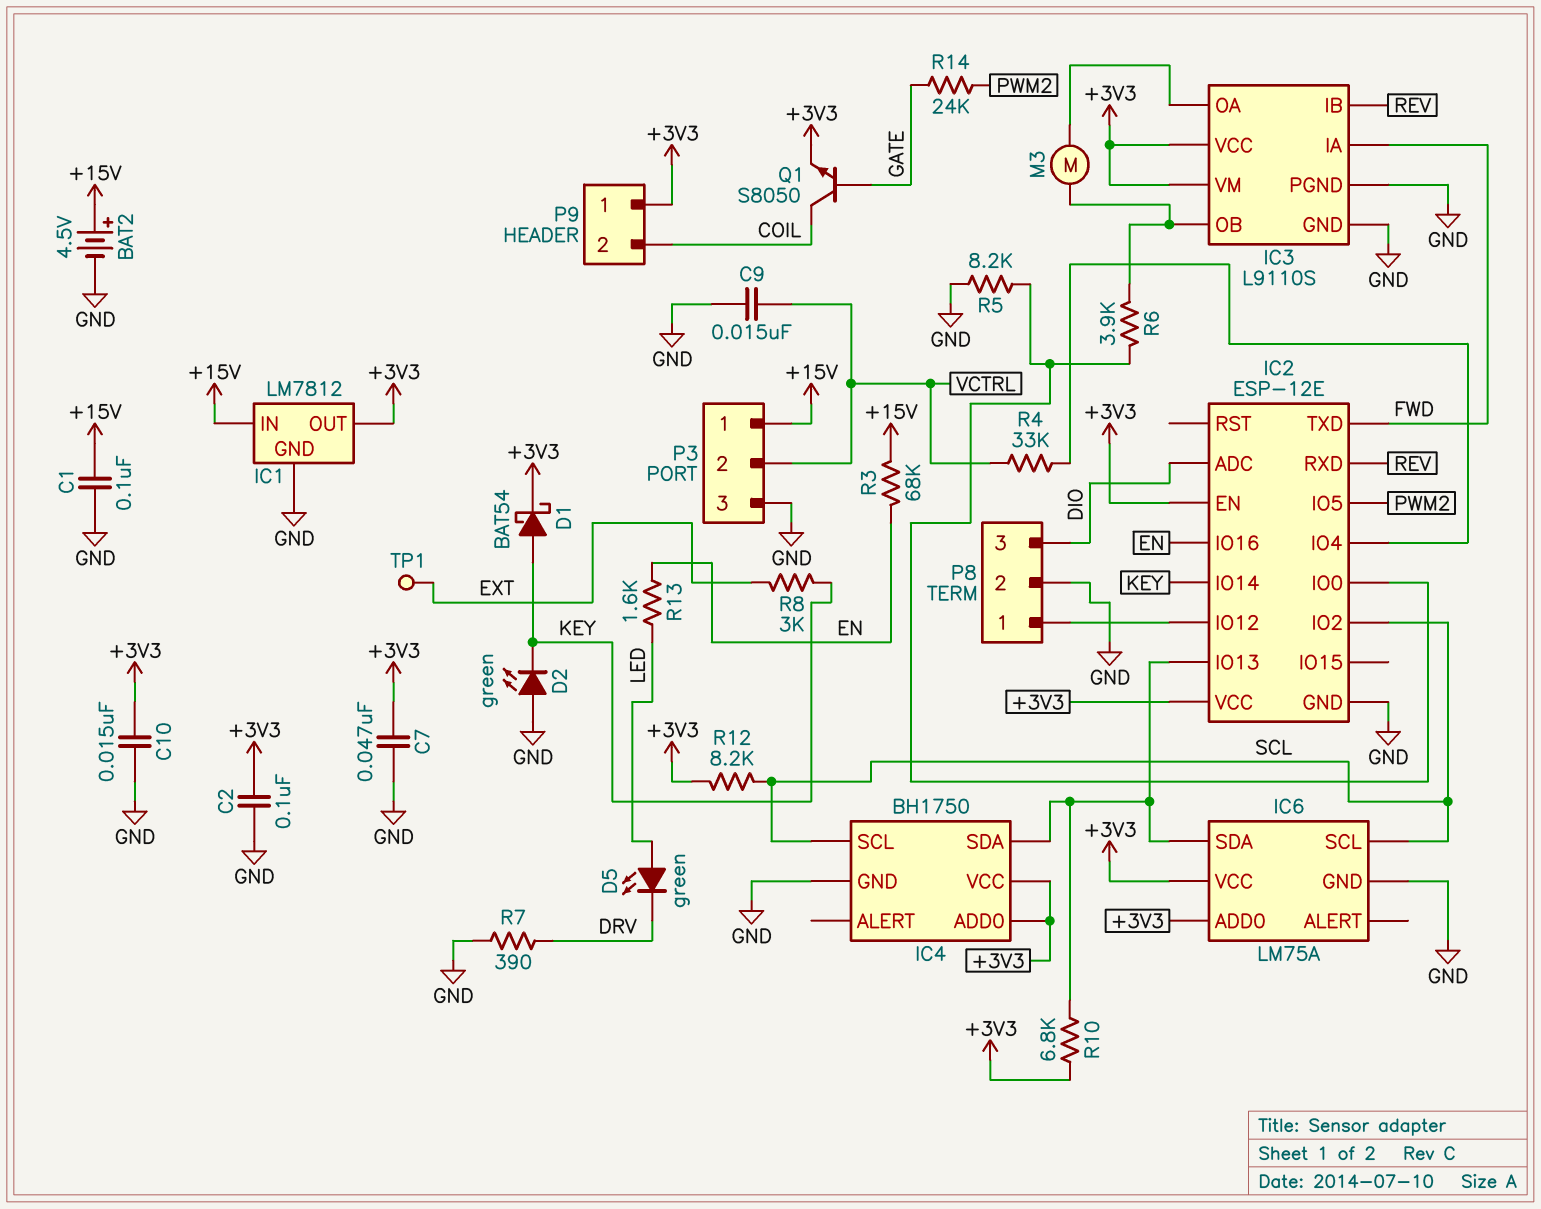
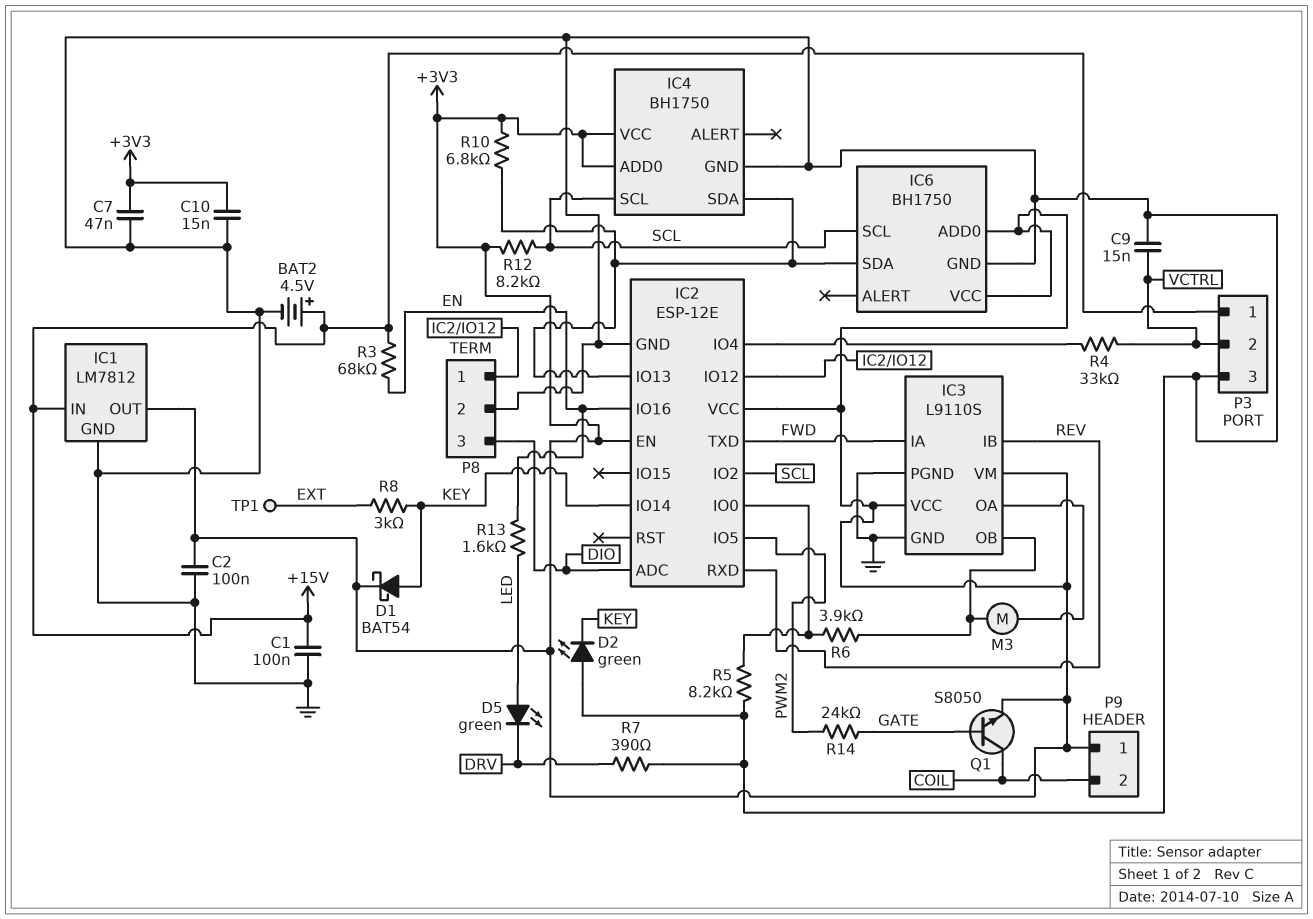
IC6: LM75A -> BH1750

